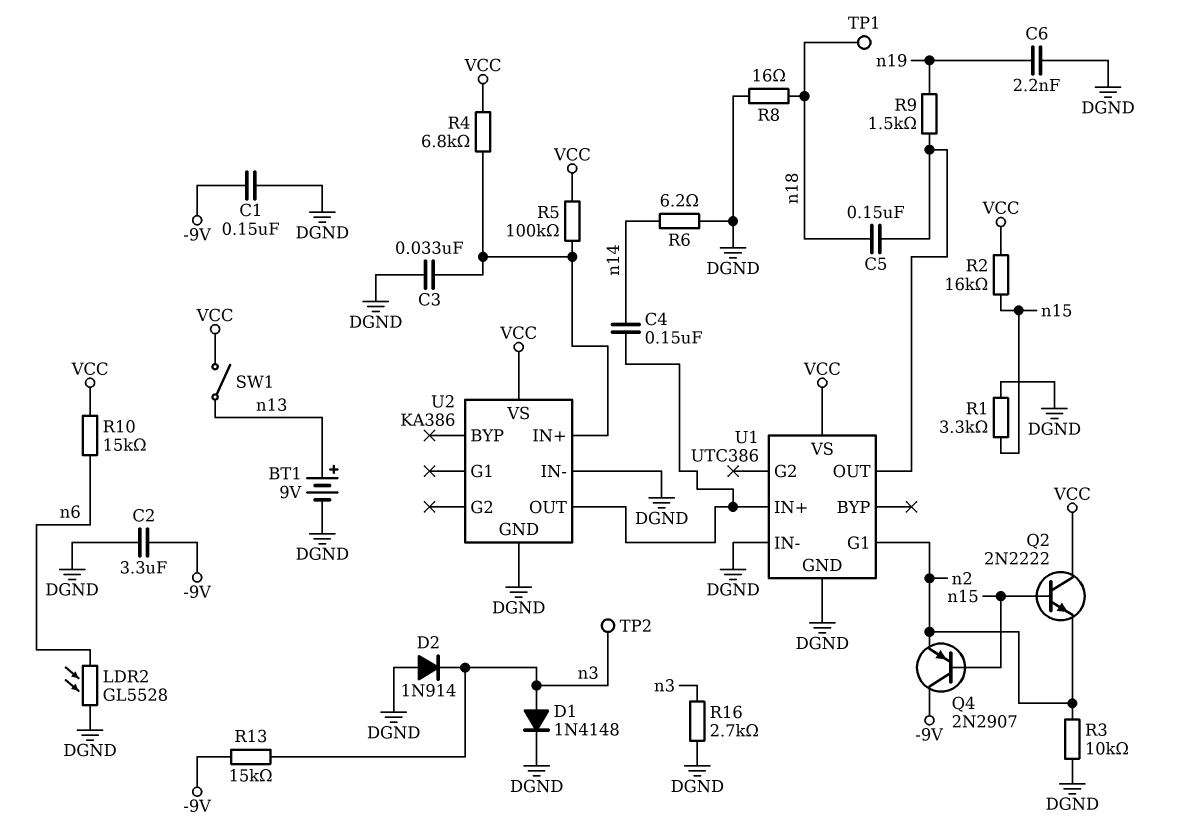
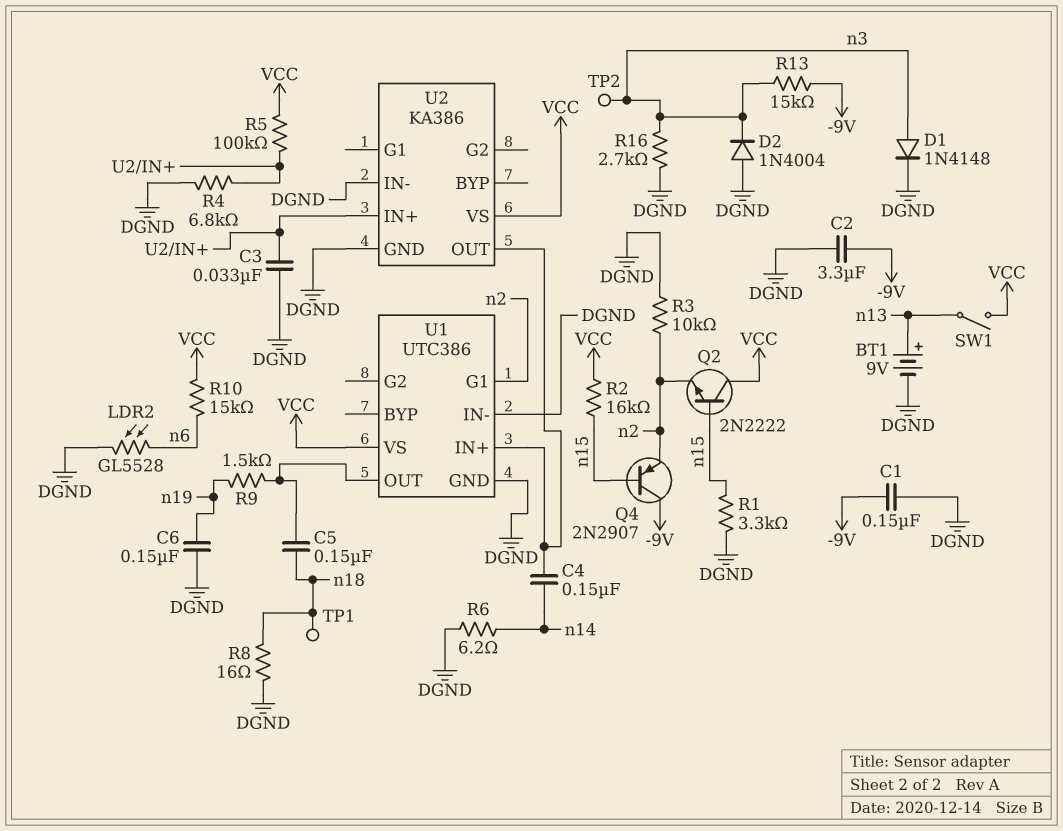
C6: 2.2nF (DGND, n19) -> 150nF (DGND, n19)
D2: diode 1N914 (A DGND, K n3) -> diode 1N4004 (A DGND, K n3)
R4: 6.8k (U2/IN+, VCC) -> 6.8k (DGND, U2/IN+)

